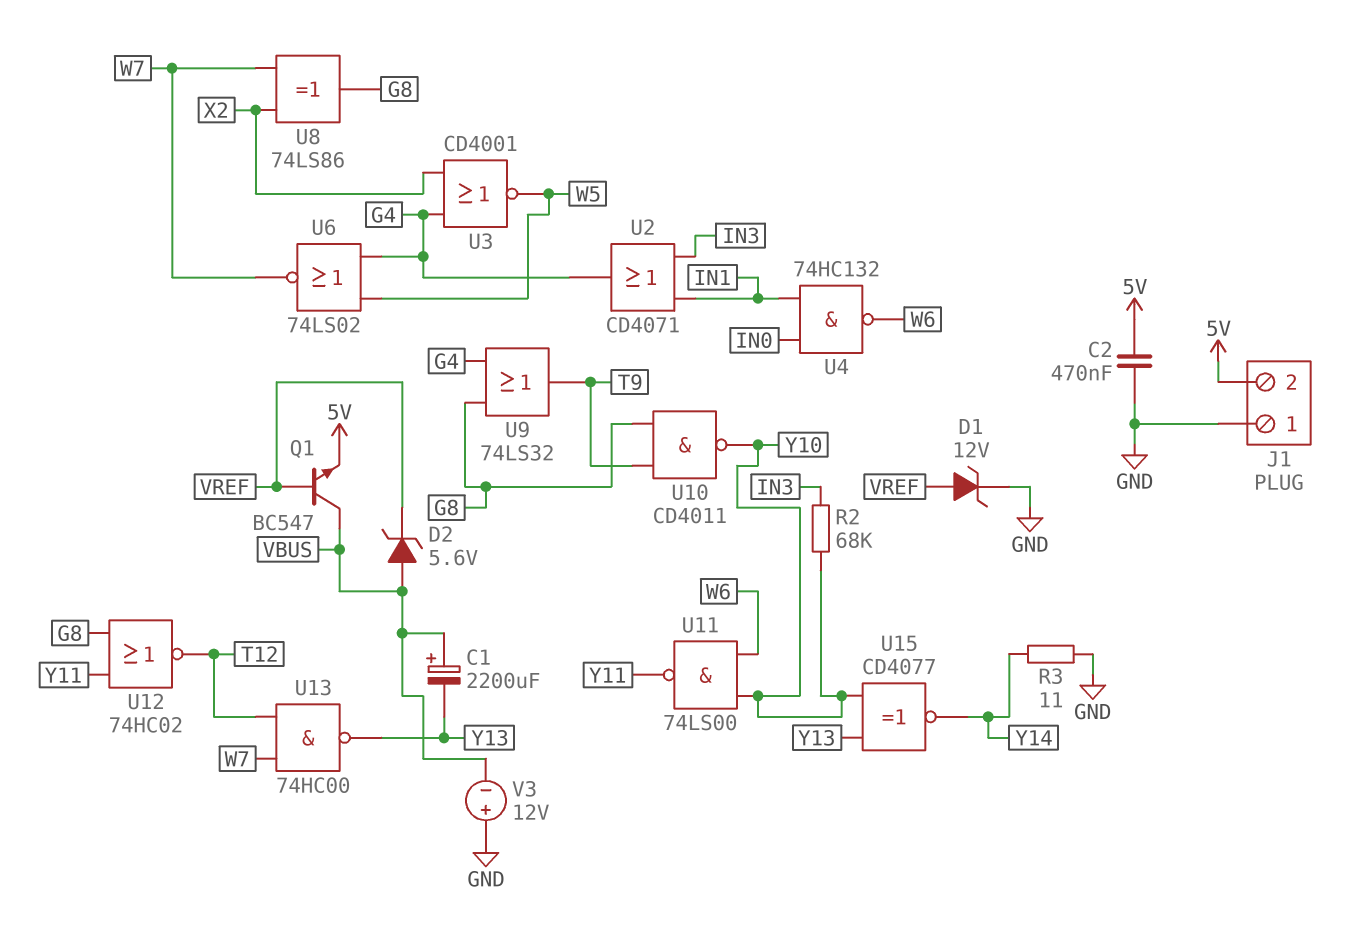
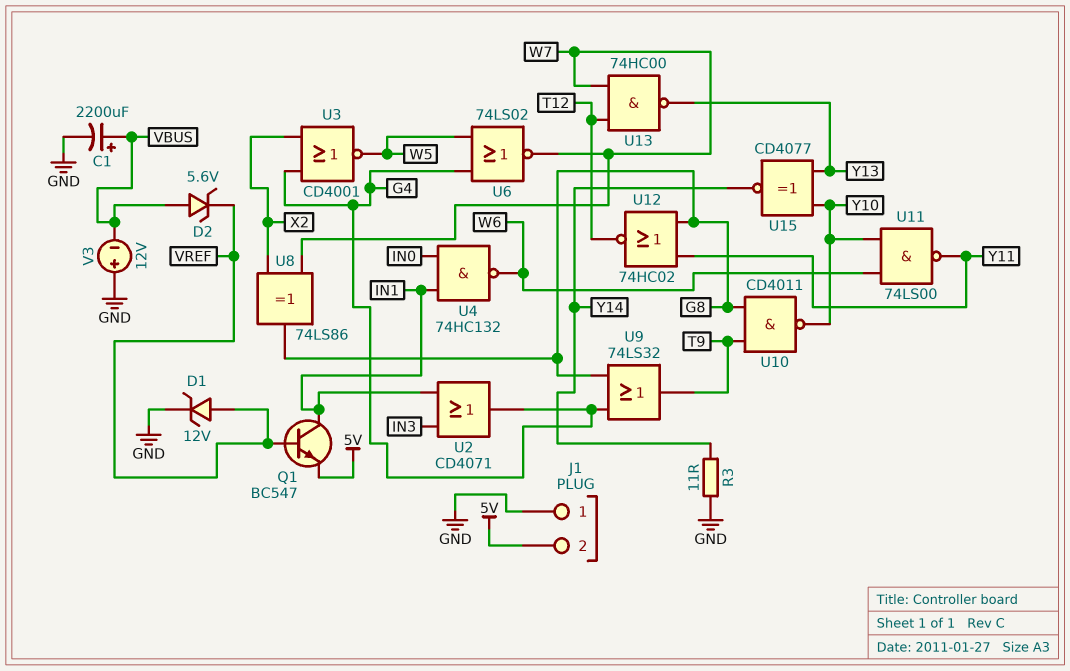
C1: 2200uF (plus VBUS, minus Y13) -> 2200uF (plus VBUS, minus GND)
C2: 470nF (5V, GND) -> none
Q1: NPN BC547 (B VREF, C VBUS, E 5V) -> NPN BC547 (B VREF, C IN1, E 5V)
R2: 68k (IN3, Y10) -> none

